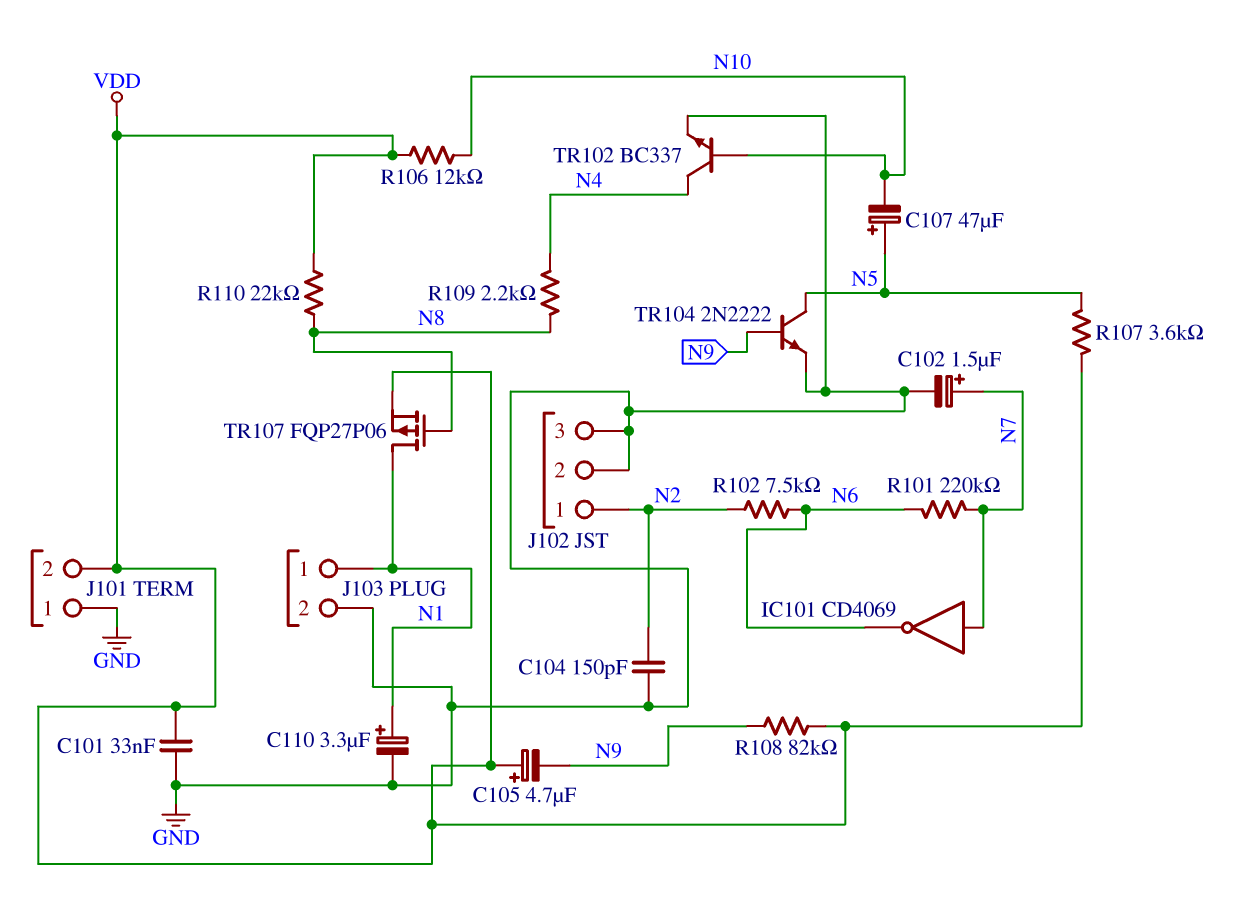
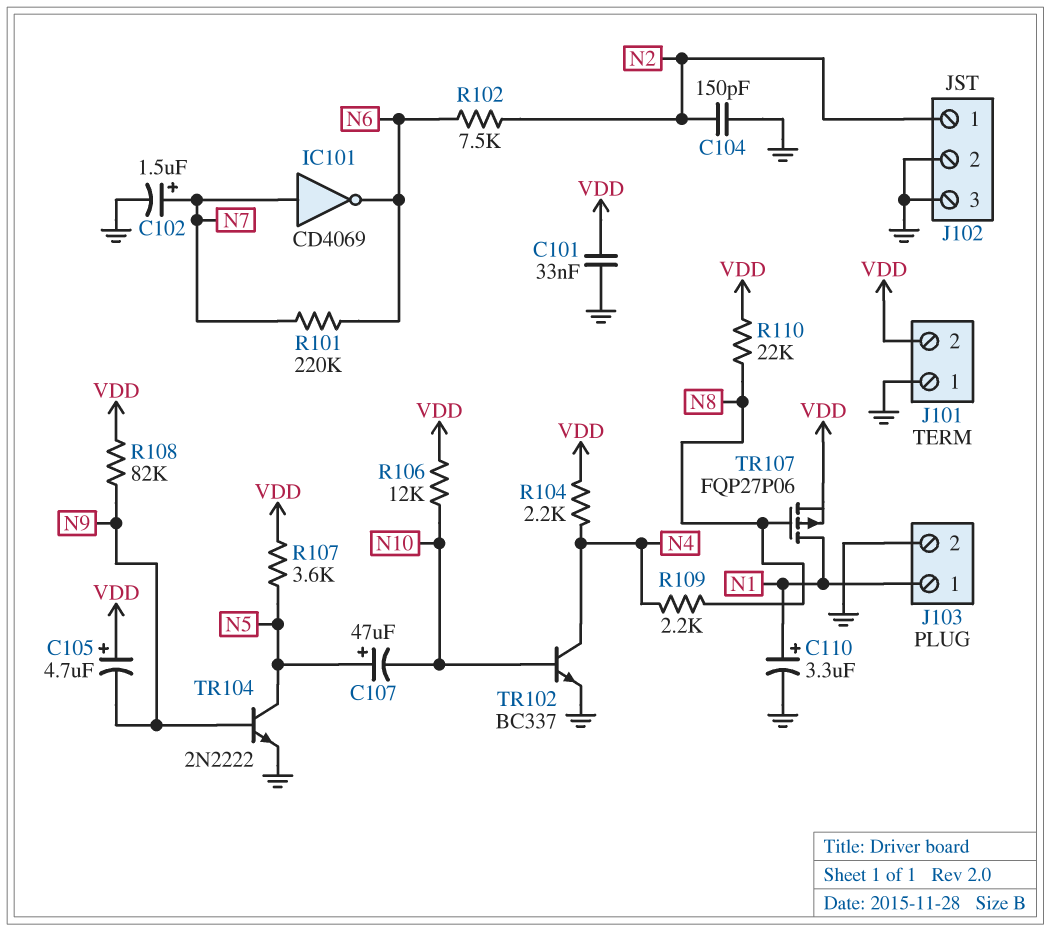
R104: none -> 2.2k (N4, VDD)

